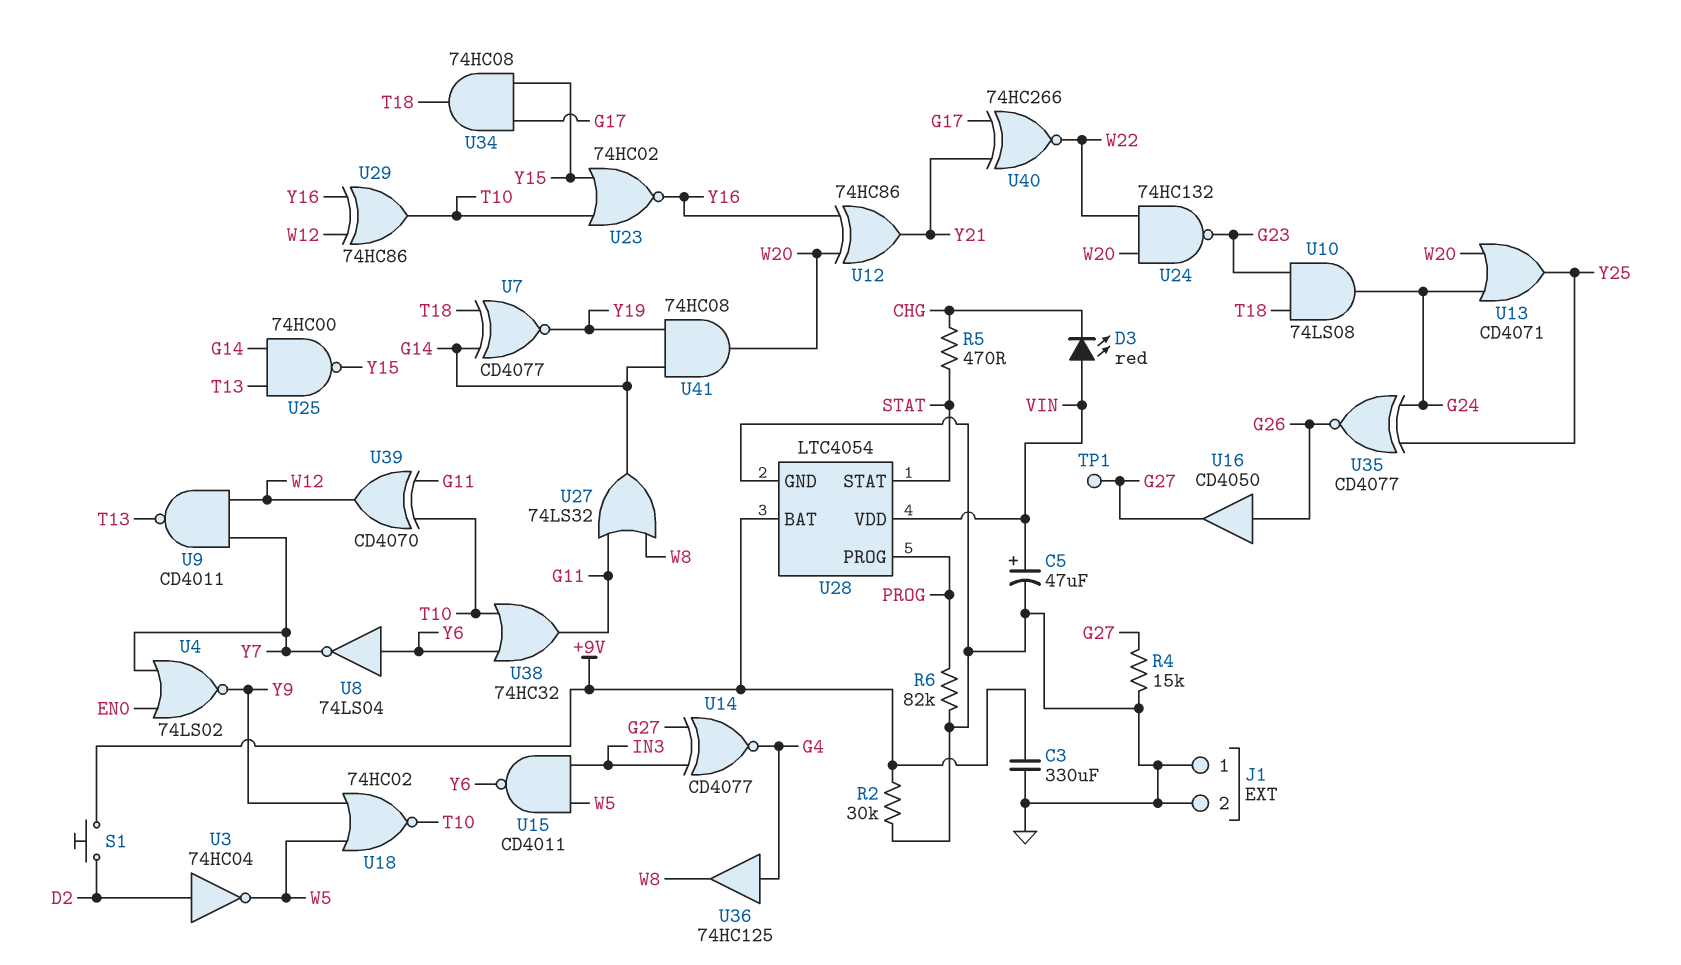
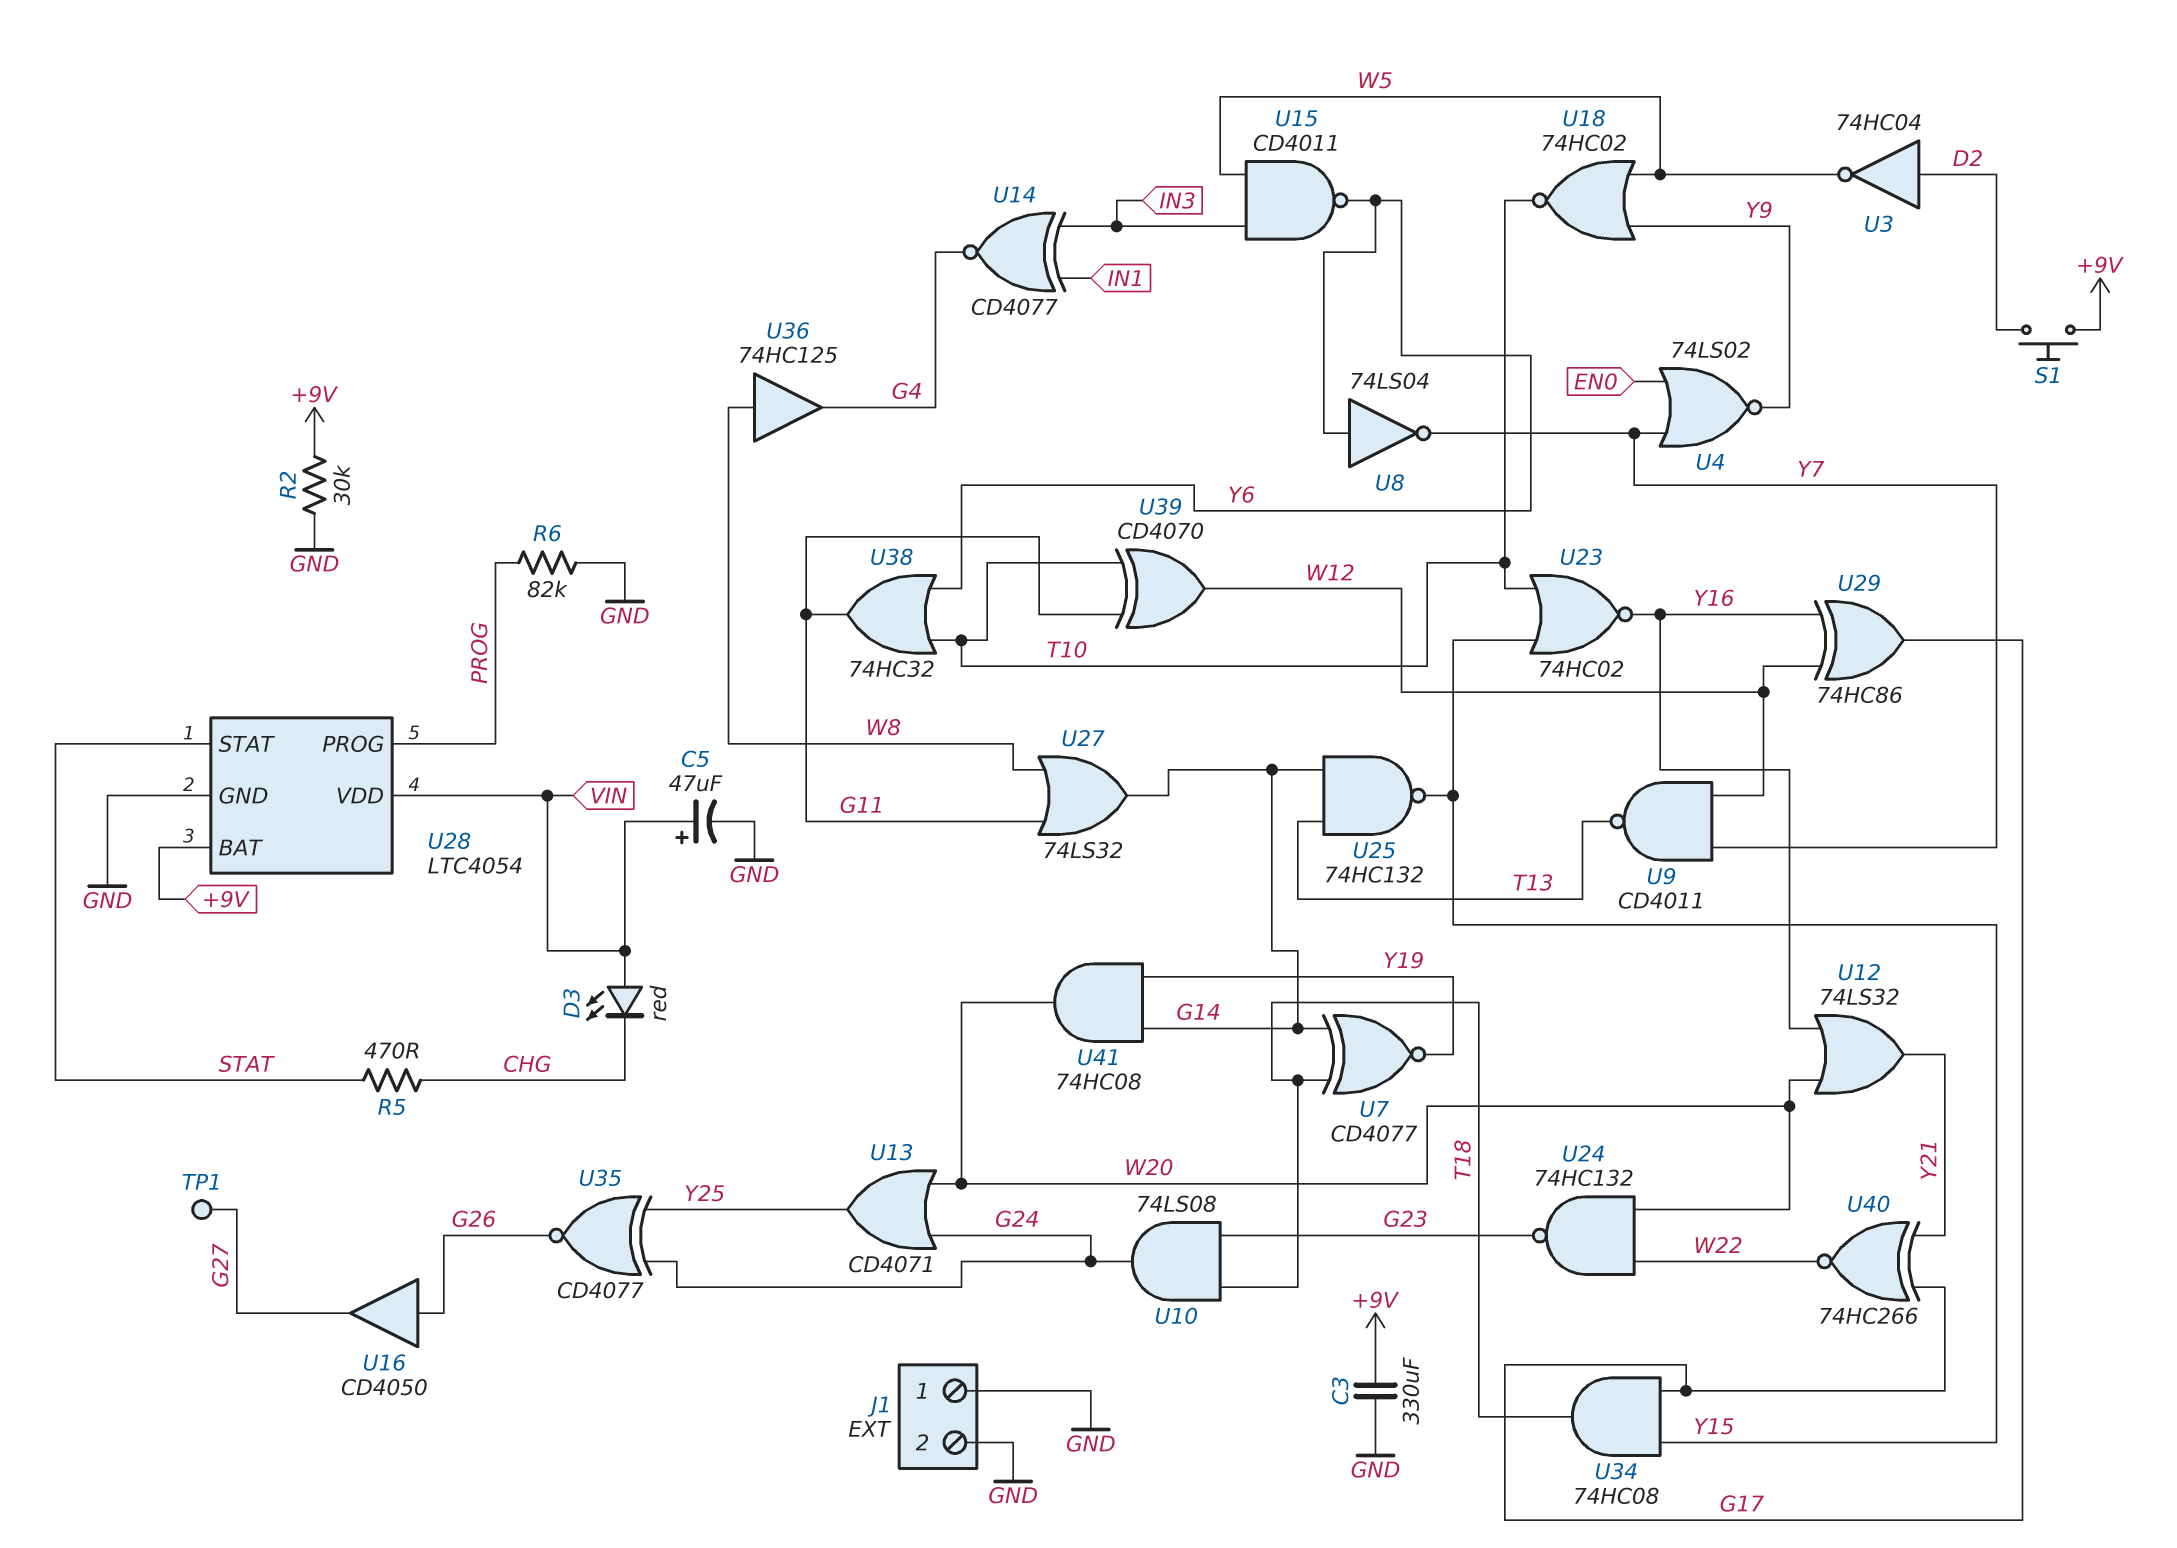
R4: 15k (G27, GND) -> none
U12: XOR 74HC86 (in W20, in Y16, out Y21) -> OR 74LS32 (in W20, in Y16, out Y21)
U14: XNOR CD4077 (in G27, in IN3, out G4) -> XNOR CD4077 (in IN1, in IN3, out G4)
U25: NAND 74HC00 (in G14, in T13, out Y15) -> NAND 74HC132 (in G14, in T13, out Y15)
U29: XOR 74HC86 (in W12, in Y16, out T10) -> XOR 74HC86 (in W12, in Y16, out G17)
U36: buffer 74HC125 (in G4, out W8) -> buffer 74HC125 (in W8, out G4)

